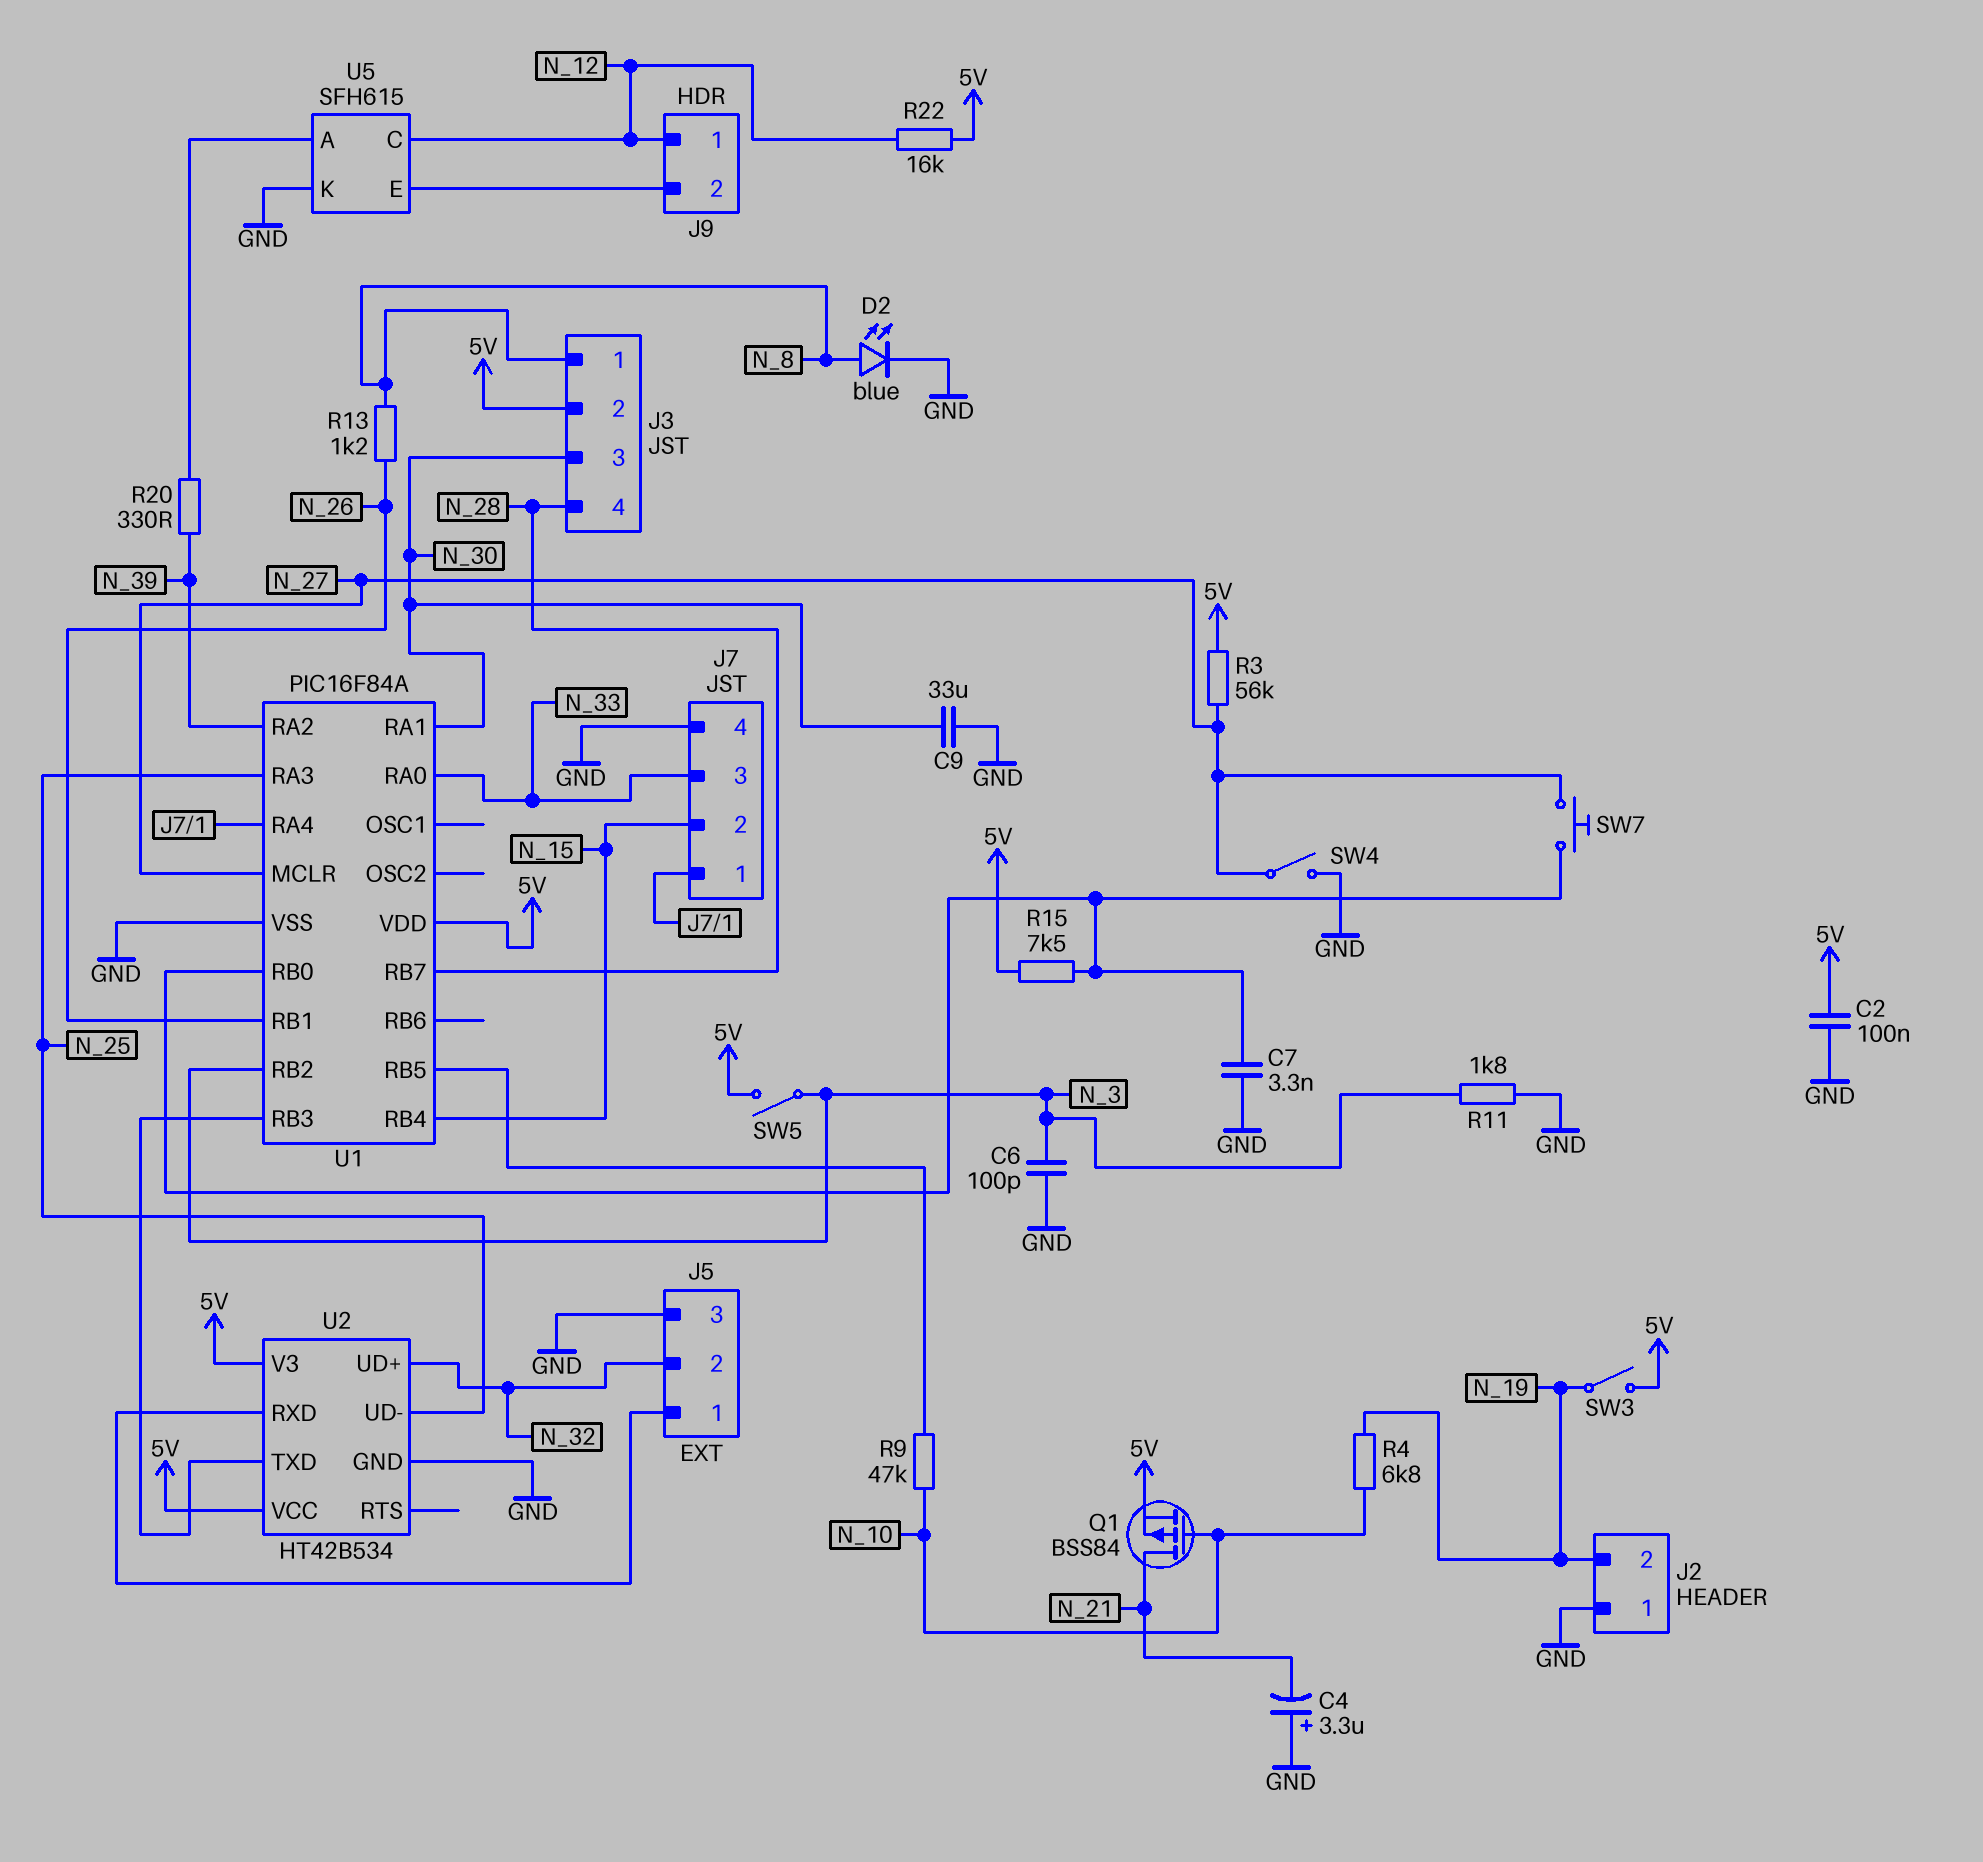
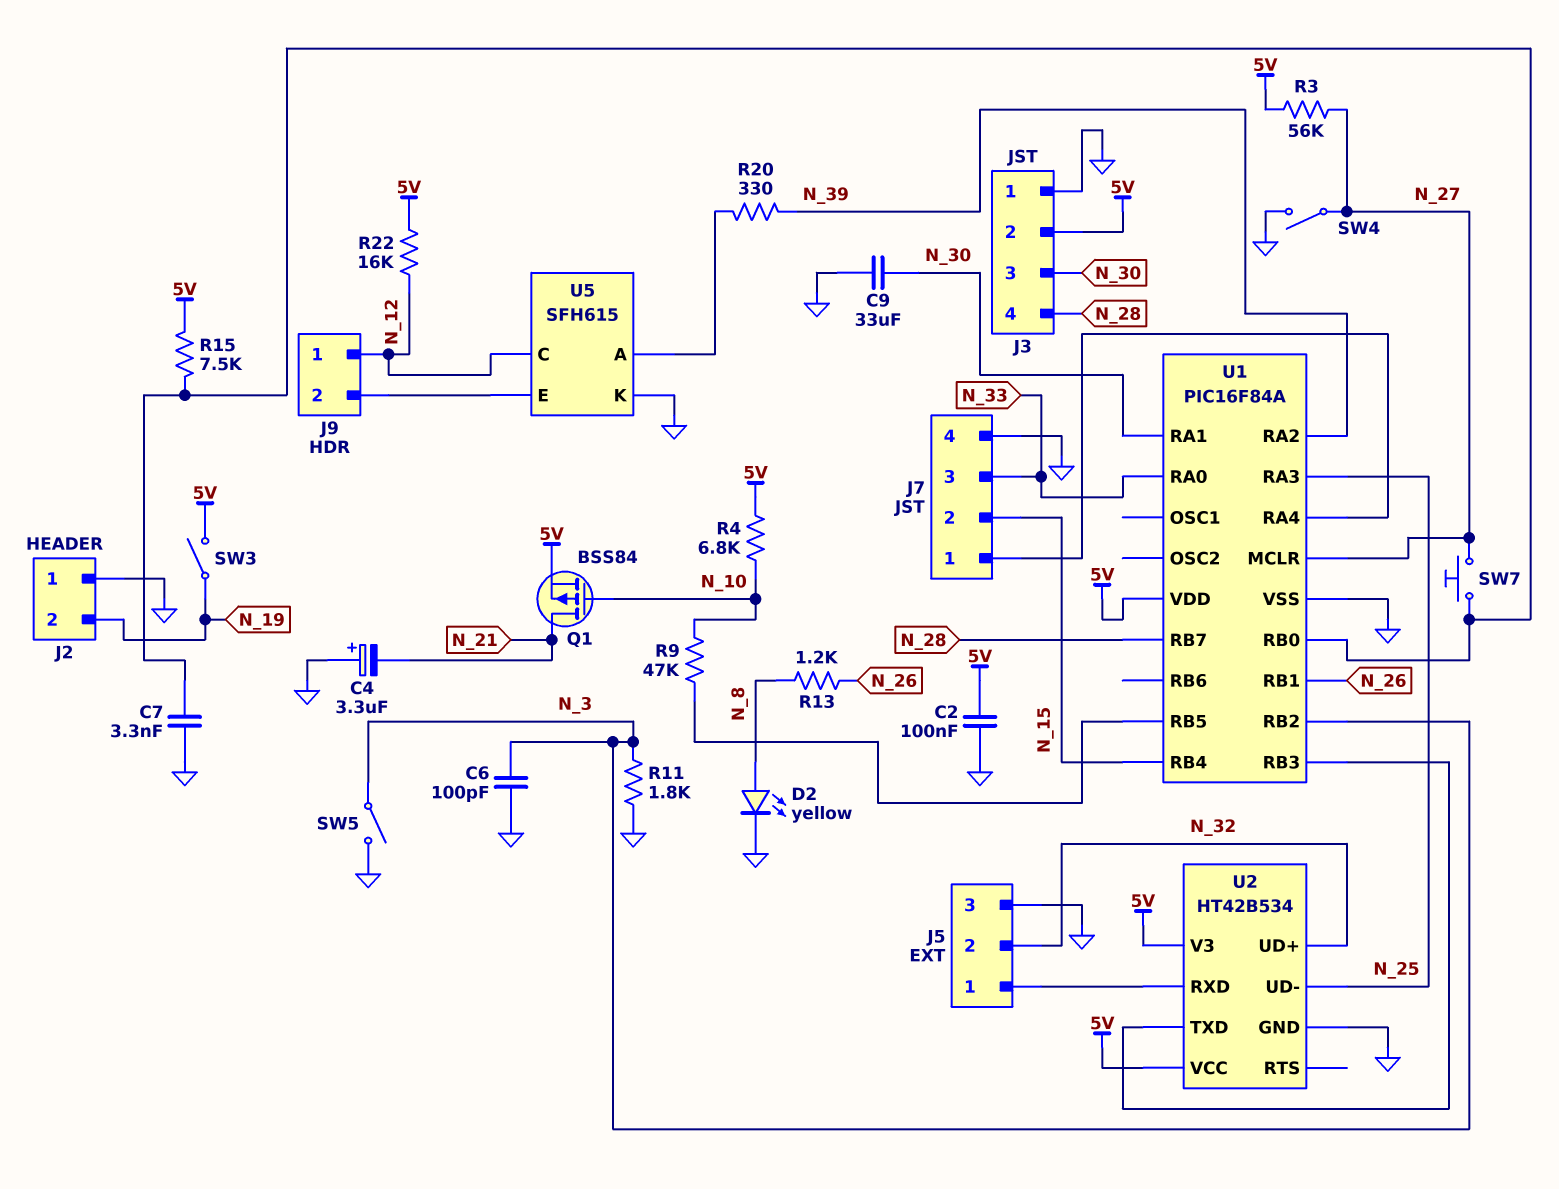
D2: LED blue (A N_8, K GND) -> LED yellow (A N_8, K GND)
J3 pin 1: N_8 -> GND
R4: 6.8k (N_10, N_19) -> 6.8k (5V, N_10)
SW5: switch (5V, N_3) -> switch (GND, N_3)

